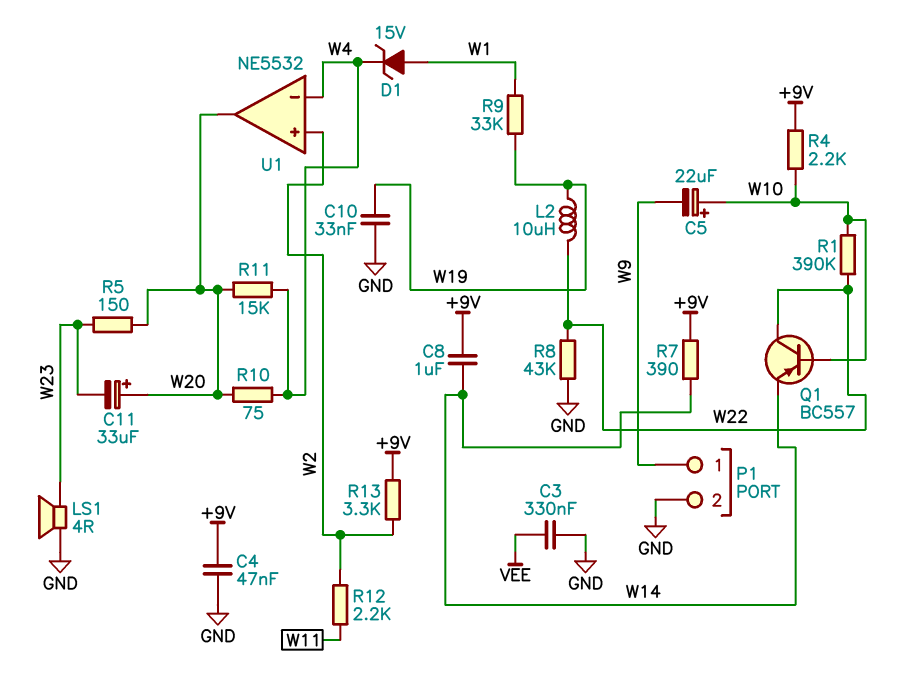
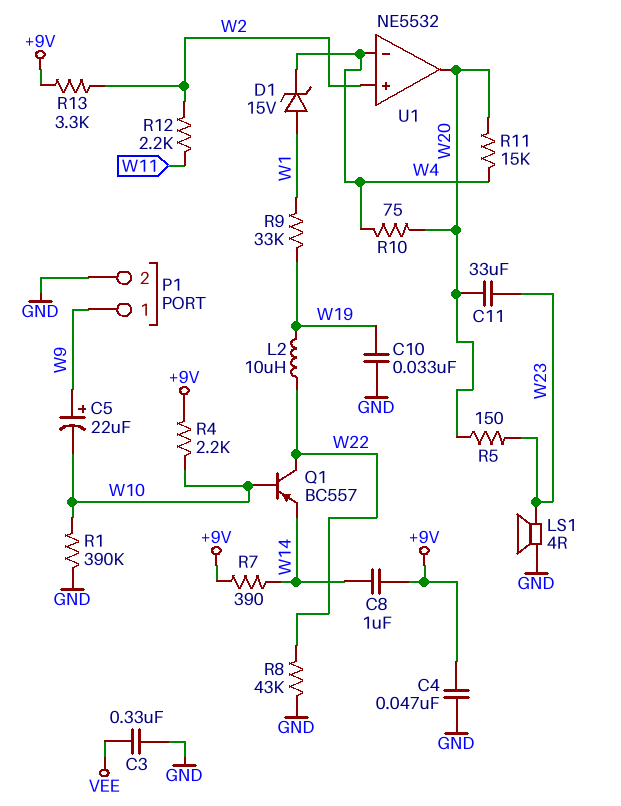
C5: 22uF (plus W10, minus W9) -> 22uF (plus W9, minus W10)
C11: 33uF (plus W20, minus W23) -> 33uF (W20, W23)
R1: 390k (W10, W22) -> 390k (GND, W10)

